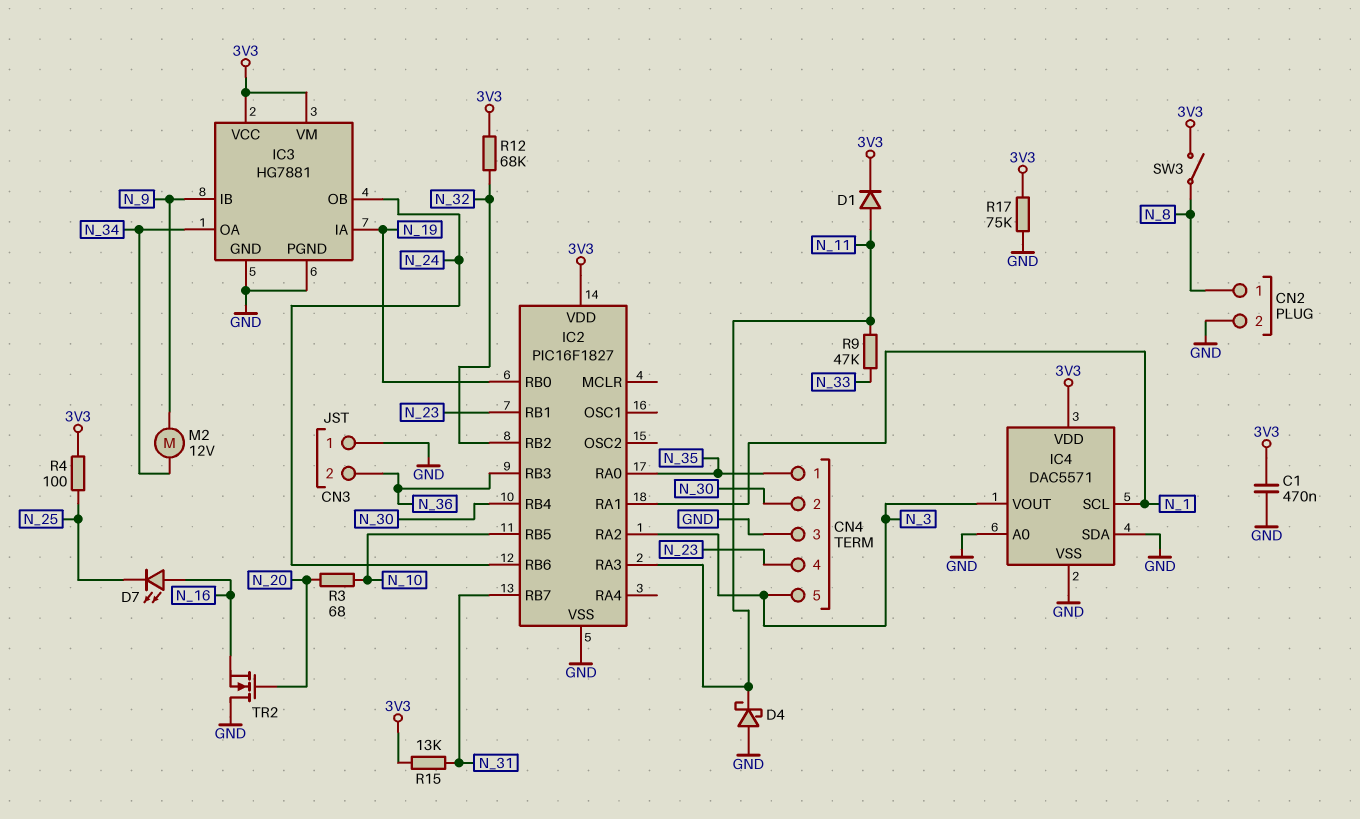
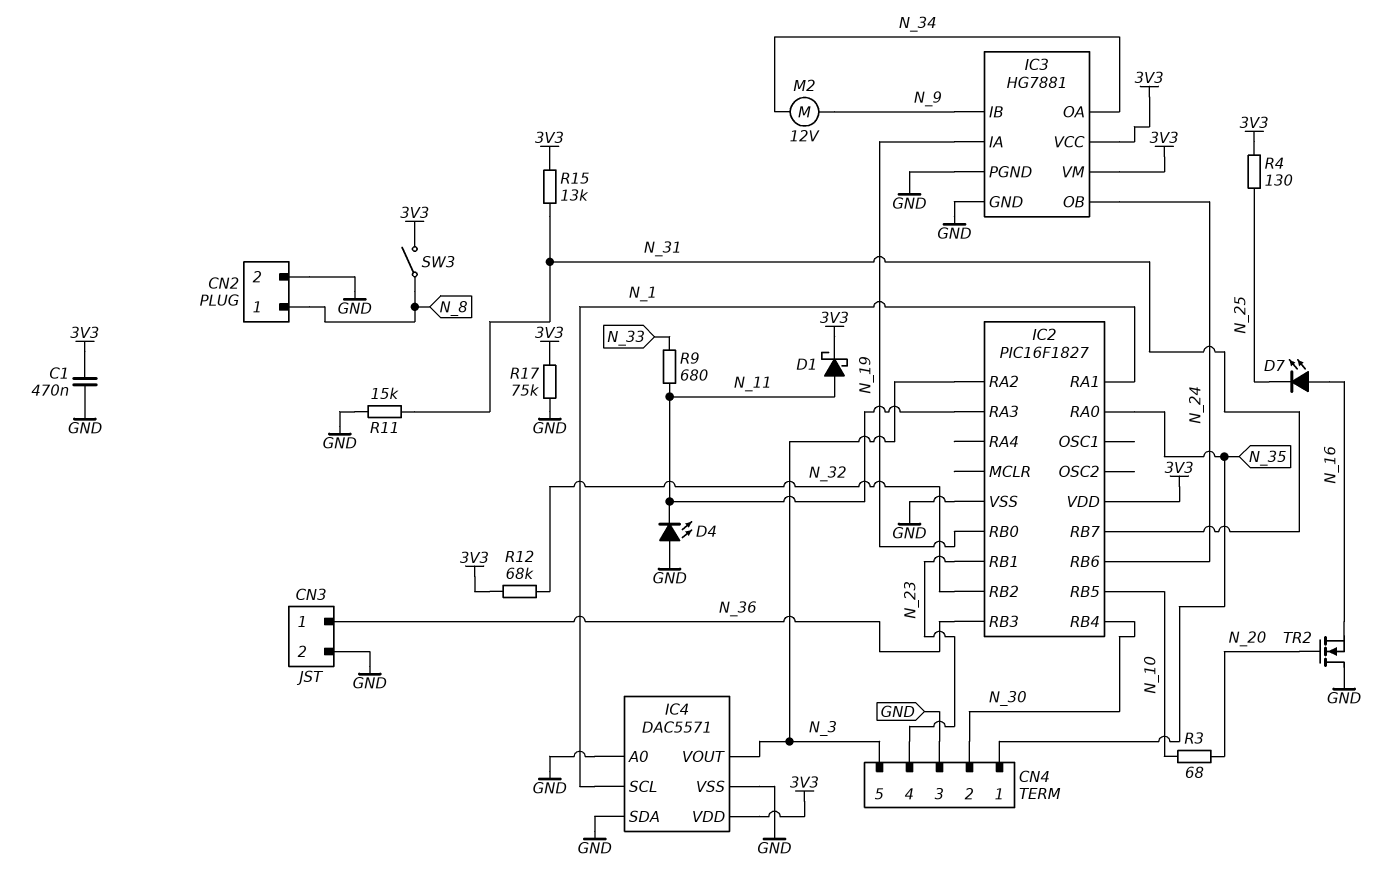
CN3 pin 1: GND -> N_36
CN3 pin 2: N_36 -> GND
D1: diode (A N_11, K 3V3) -> schottky (A N_11, K 3V3)
D4: schottky (A GND, K N_11) -> LED (A GND, K N_11)
R4: 100 (3V3, N_25) -> 130 (3V3, N_25)
R9: 47k (N_11, N_33) -> 680 (N_11, N_33)
R11: none -> 15k (GND, N_31)

